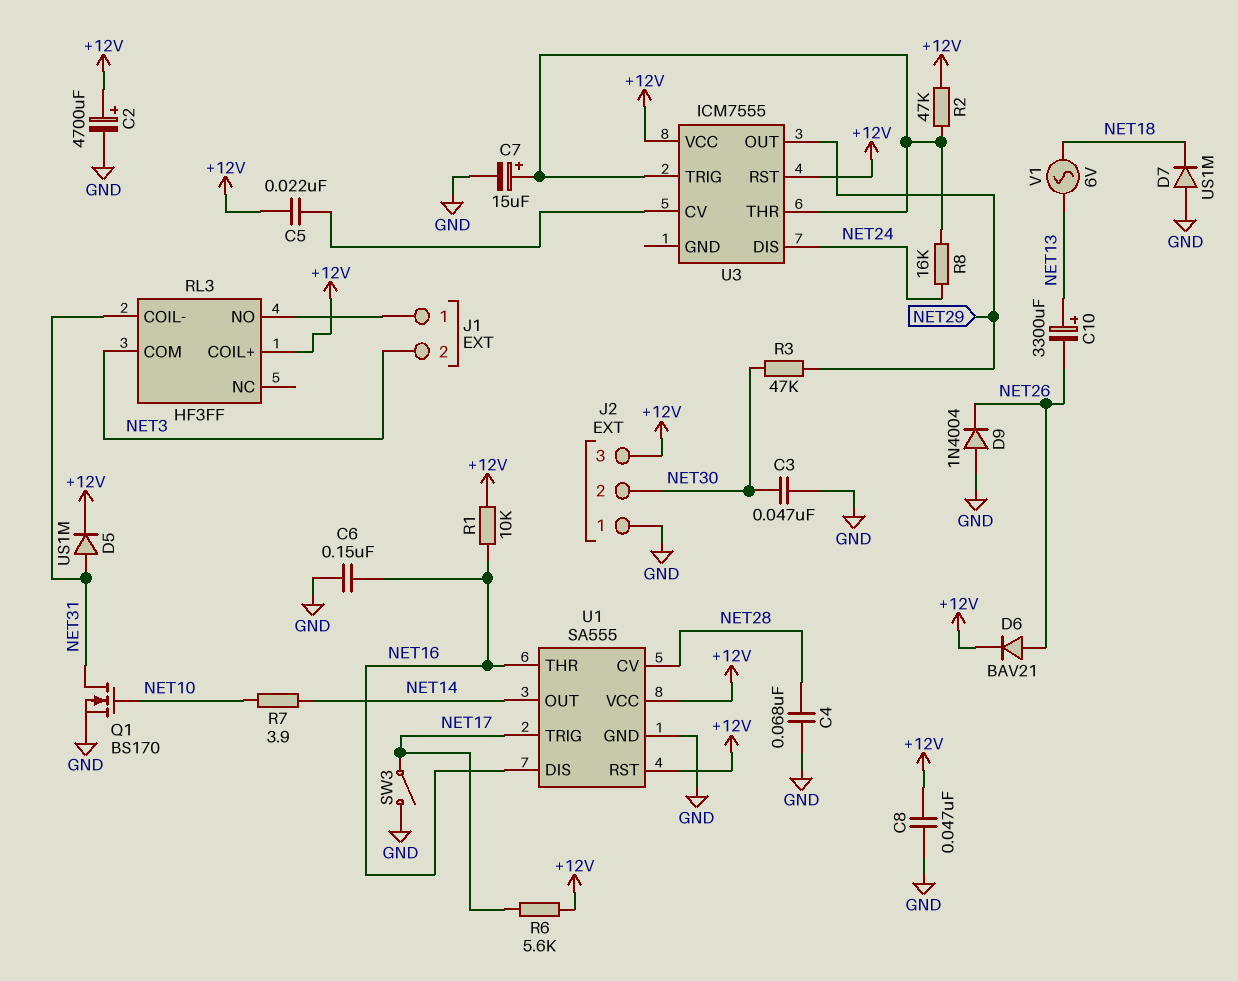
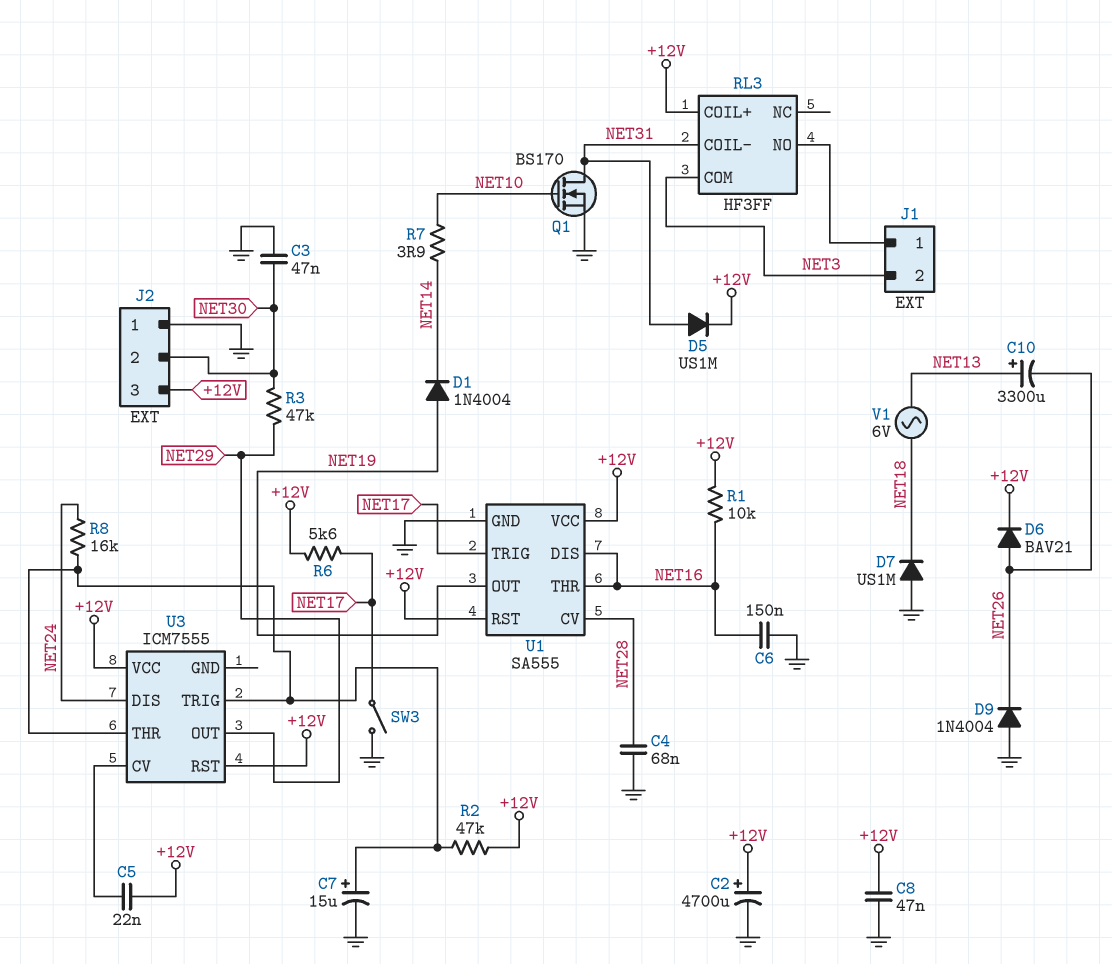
D1: none -> diode 1N4004 (A NET19, K NET14)
U1 pin OUT: NET14 -> NET19

